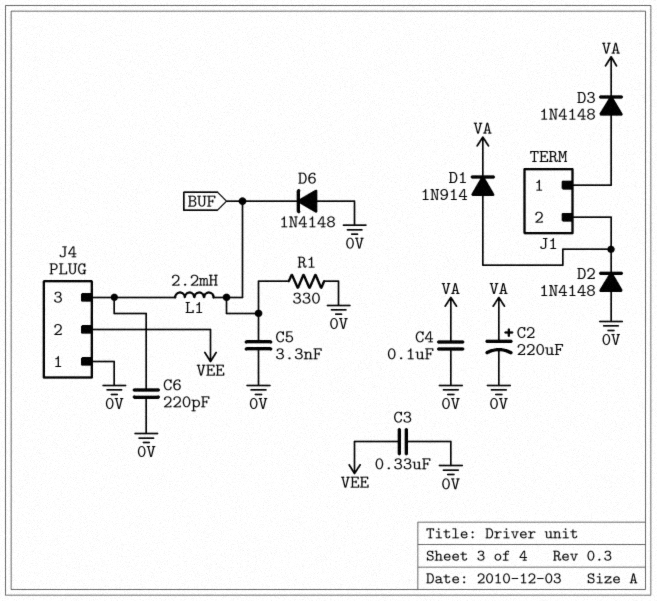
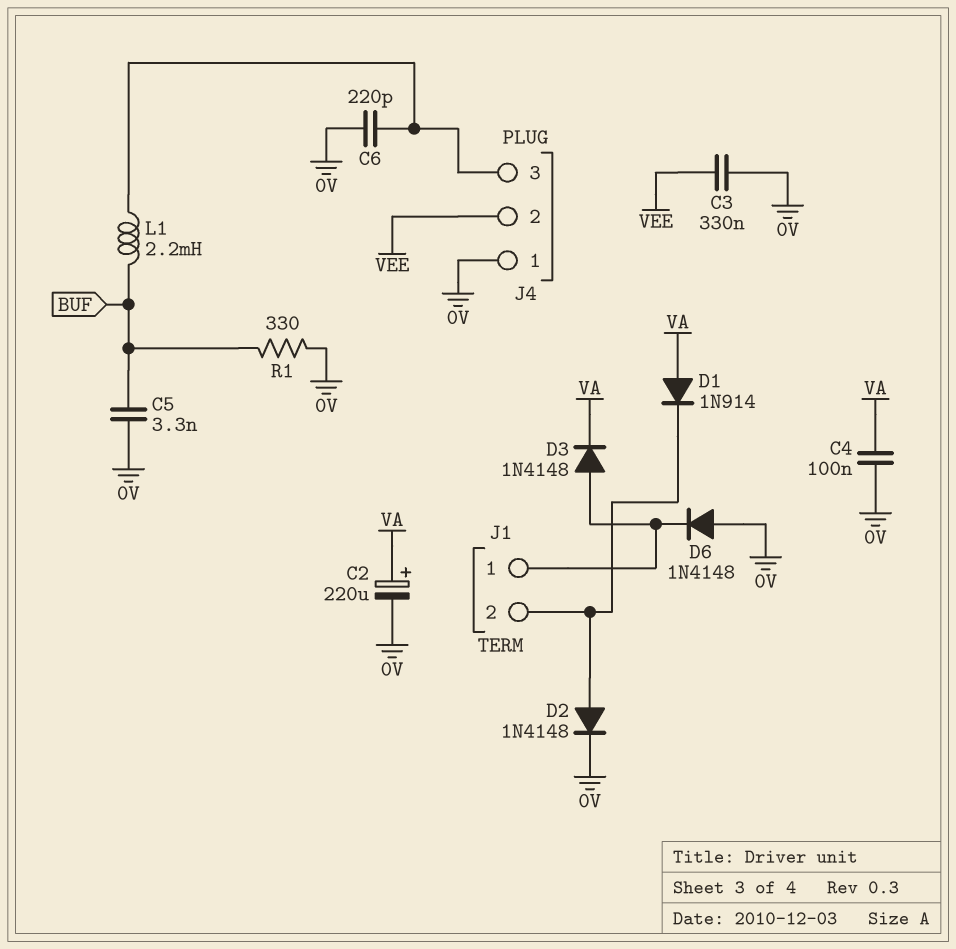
D1: diode 1N914 (A J1/2, K VA) -> diode 1N914 (A VA, K J1/2)
D2: diode 1N4148 (A 0V, K J1/2) -> diode 1N4148 (A J1/2, K 0V)
D6: diode 1N4148 (A 0V, K BUF) -> diode 1N4148 (A 0V, K J1/1)

